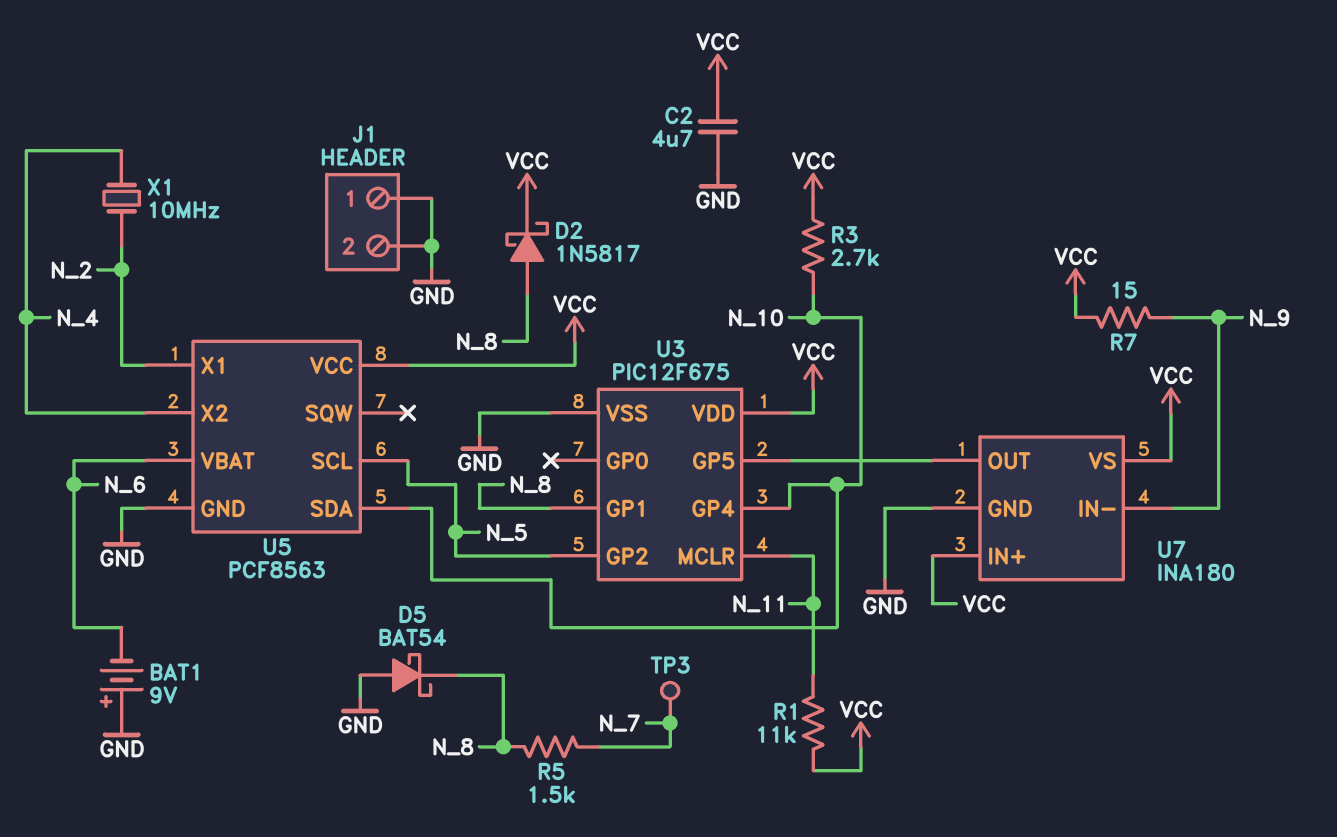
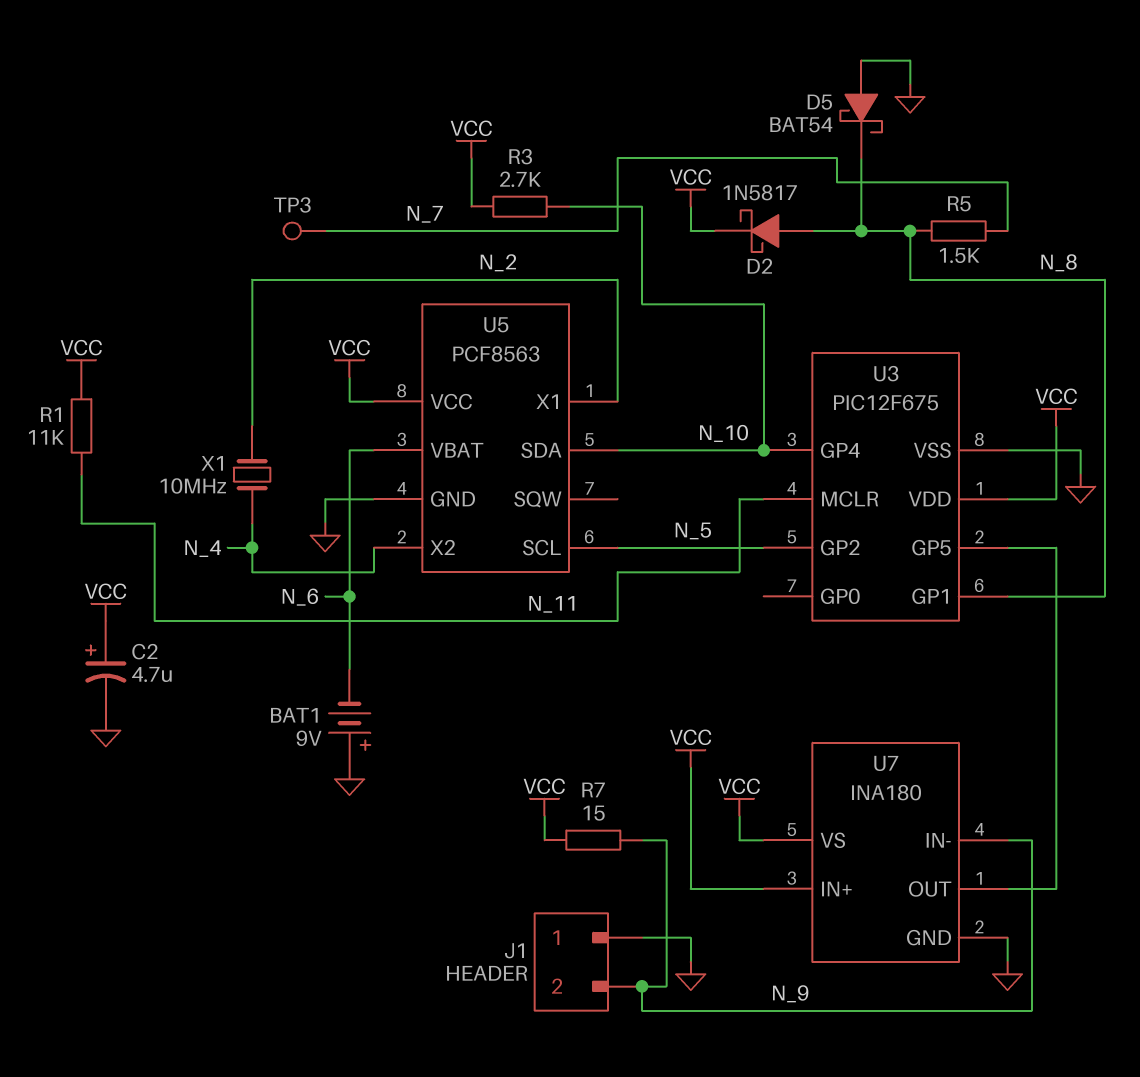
C2: 4.7uF (GND, VCC) -> 4.7uF (plus VCC, minus GND)
J1 pin 2: GND -> N_9

